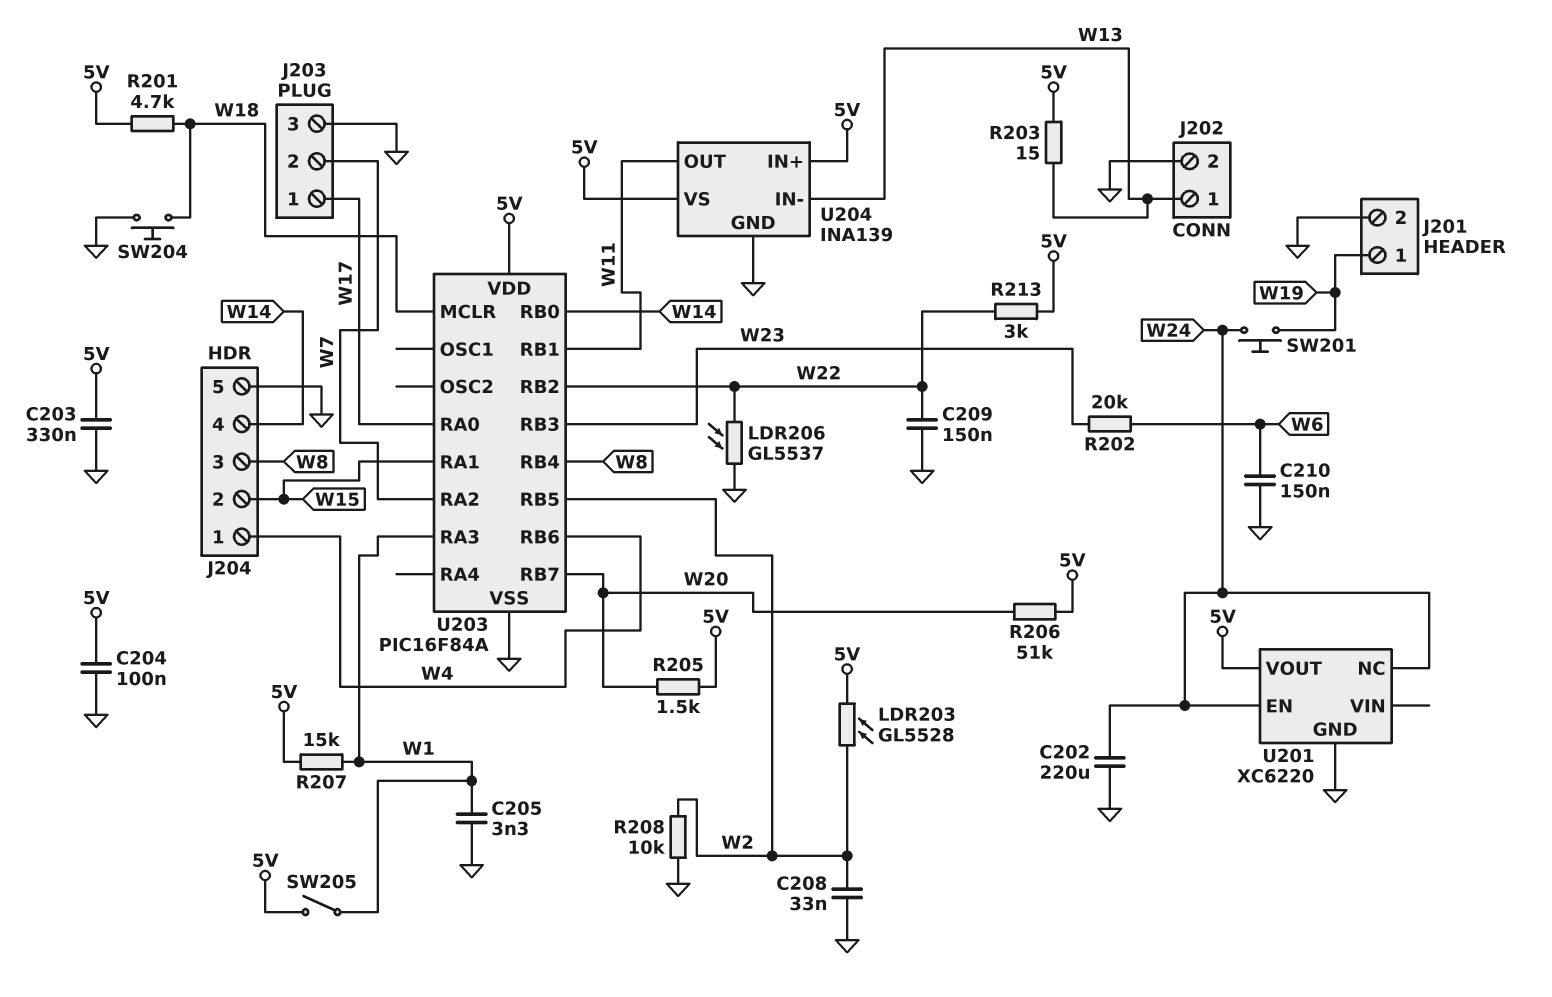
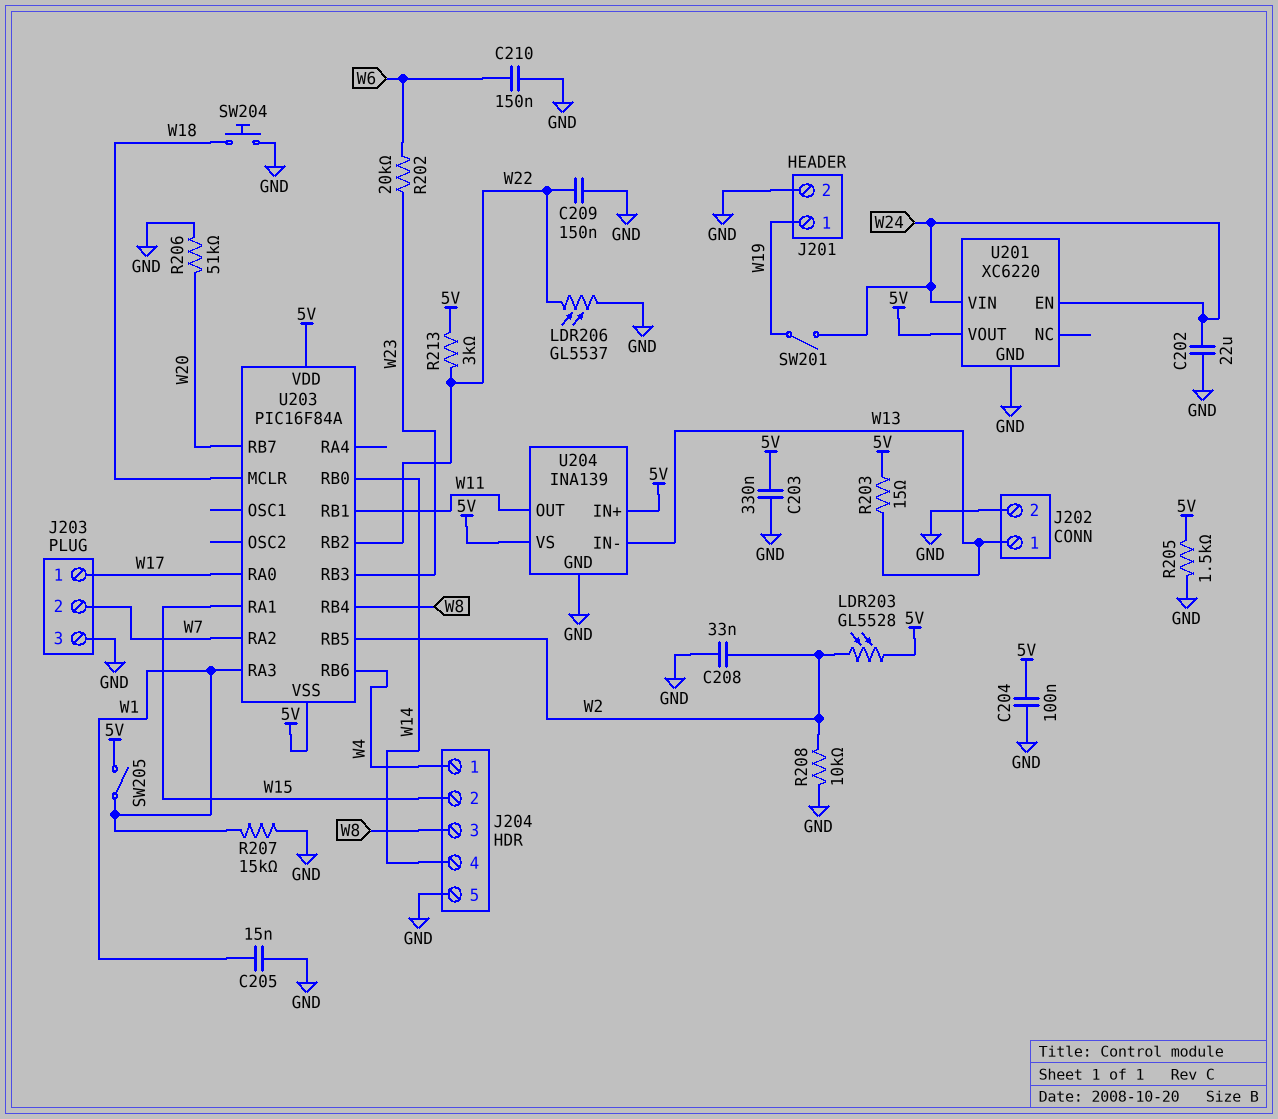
C202: 220uF (GND, W24) -> 22uF (GND, W24)
C205: 3.3nF (GND, W1) -> 15nF (GND, W1)
R201: 4.7k (5V, W18) -> none
R205: 1.5k (5V, W20) -> 1.5k (5V, GND)
R206: 51k (5V, W20) -> 51k (GND, W20)
R207: 15k (5V, W1) -> 15k (GND, W1)
SW201: button (W19, W24) -> switch (W19, W24)
U201 pin NC: W24 -> none
U201 pin VIN: none -> W24
U203 pin VSS: GND -> 5V

